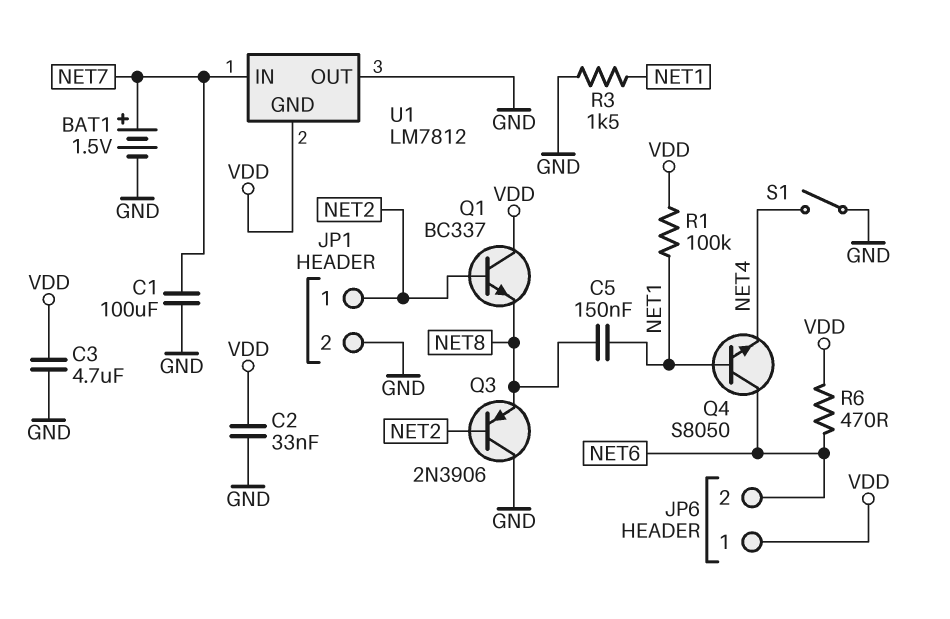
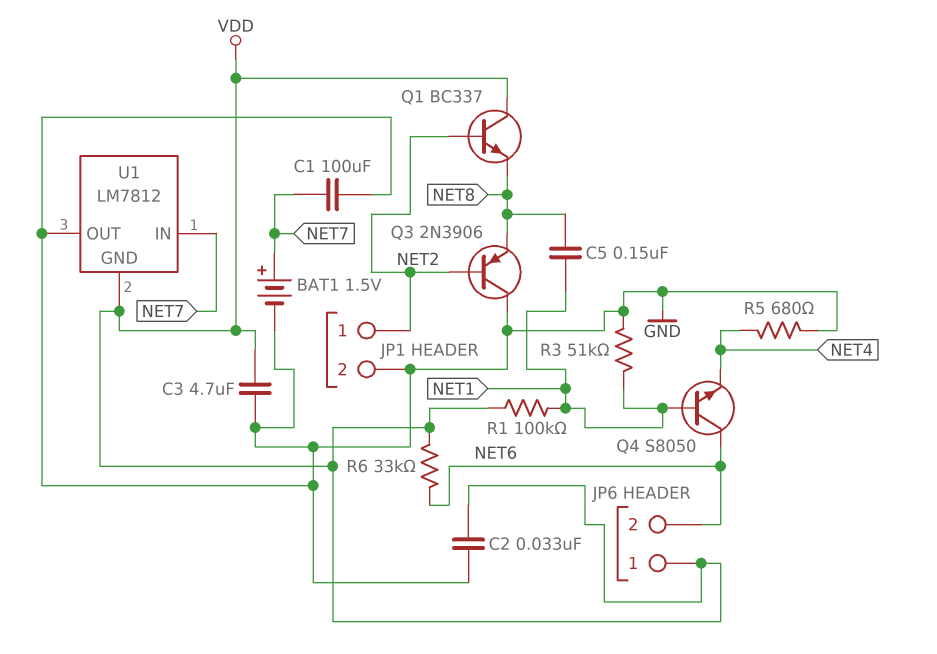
R3: 1.5k (GND, NET1) -> 51k (GND, NET1)
R5: none -> 680 (GND, NET4)
R6: 470 (NET6, VDD) -> 33k (NET6, VDD)
S1: switch (GND, NET4) -> none

